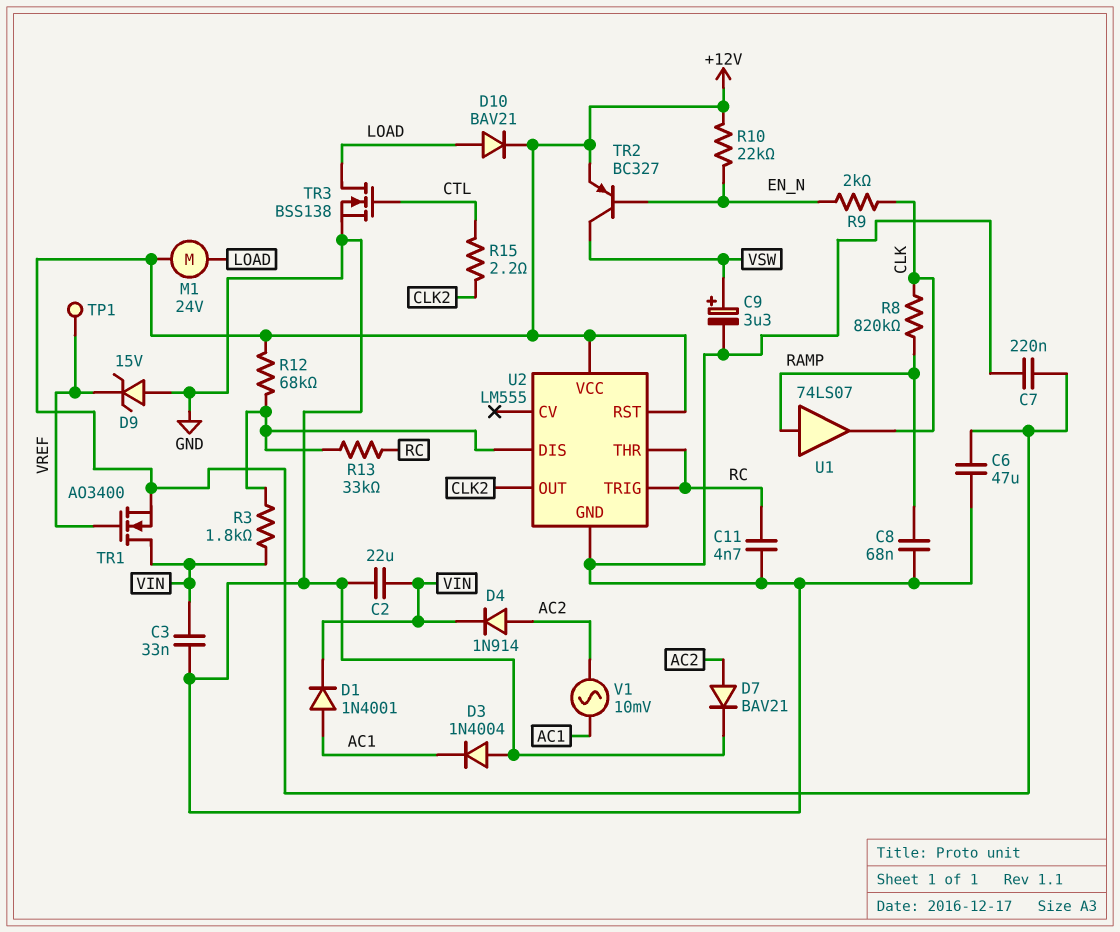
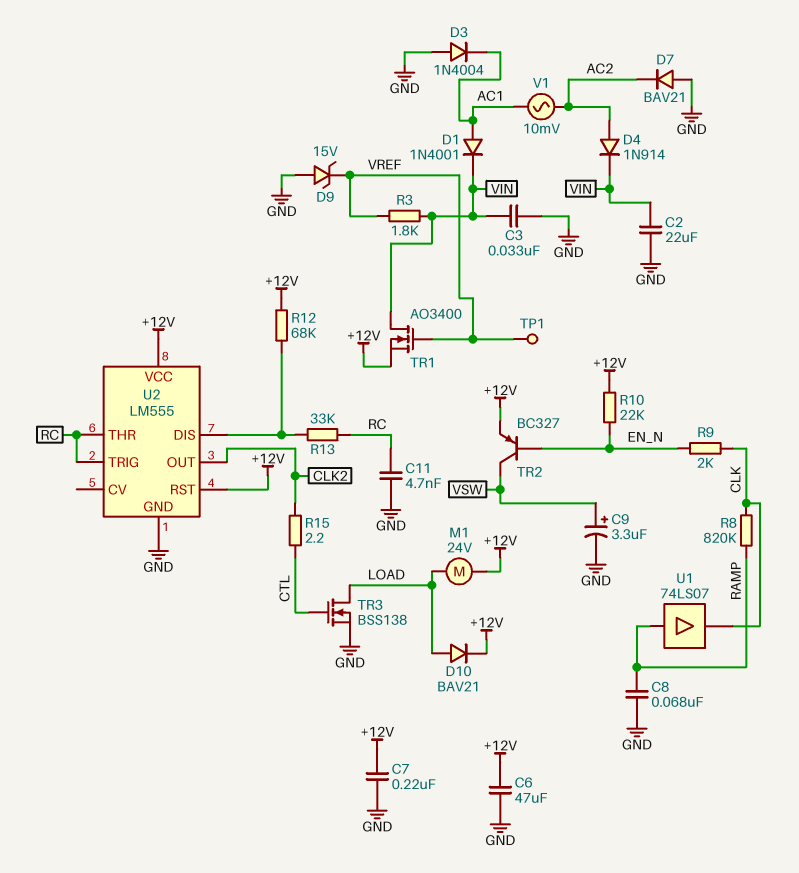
D7: diode BAV21 (A AC2, K GND) -> diode BAV21 (A GND, K AC2)
R3: 1.8k (U2/DIS, VIN) -> 1.8k (VIN, VREF)

